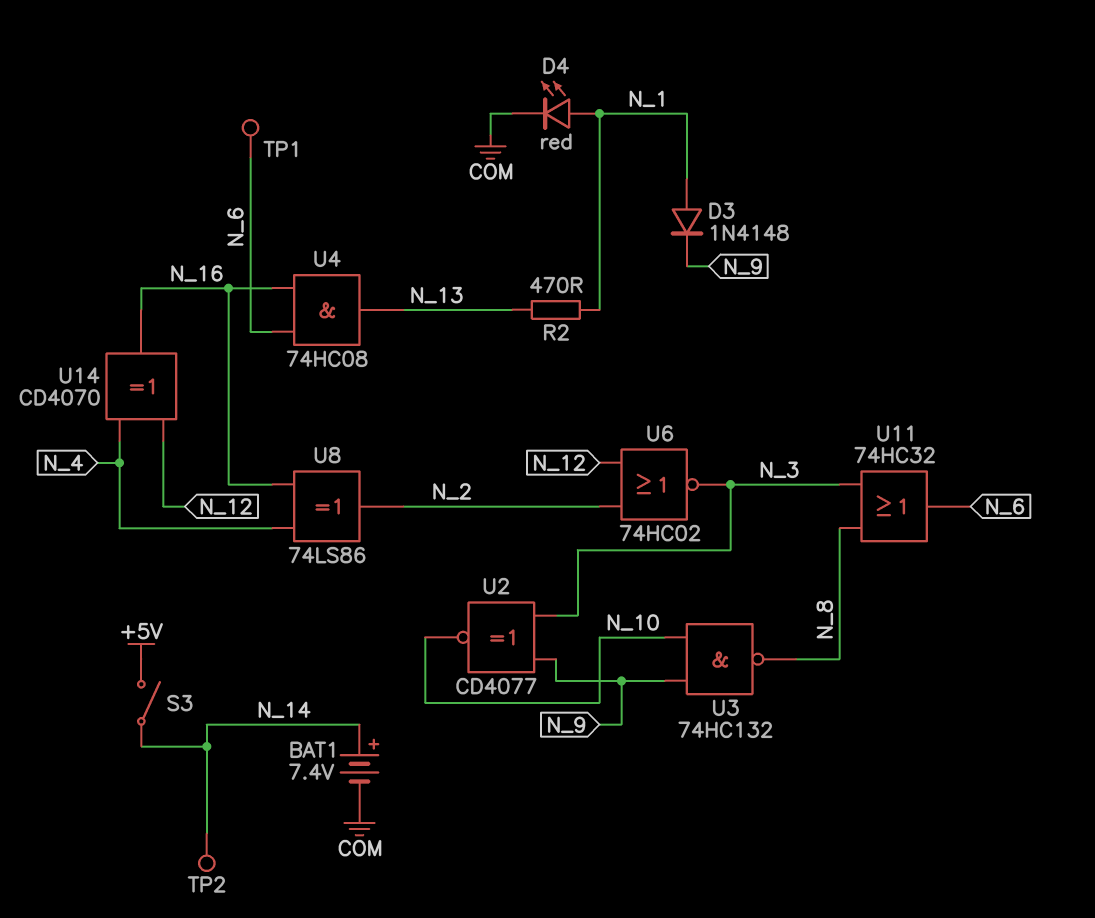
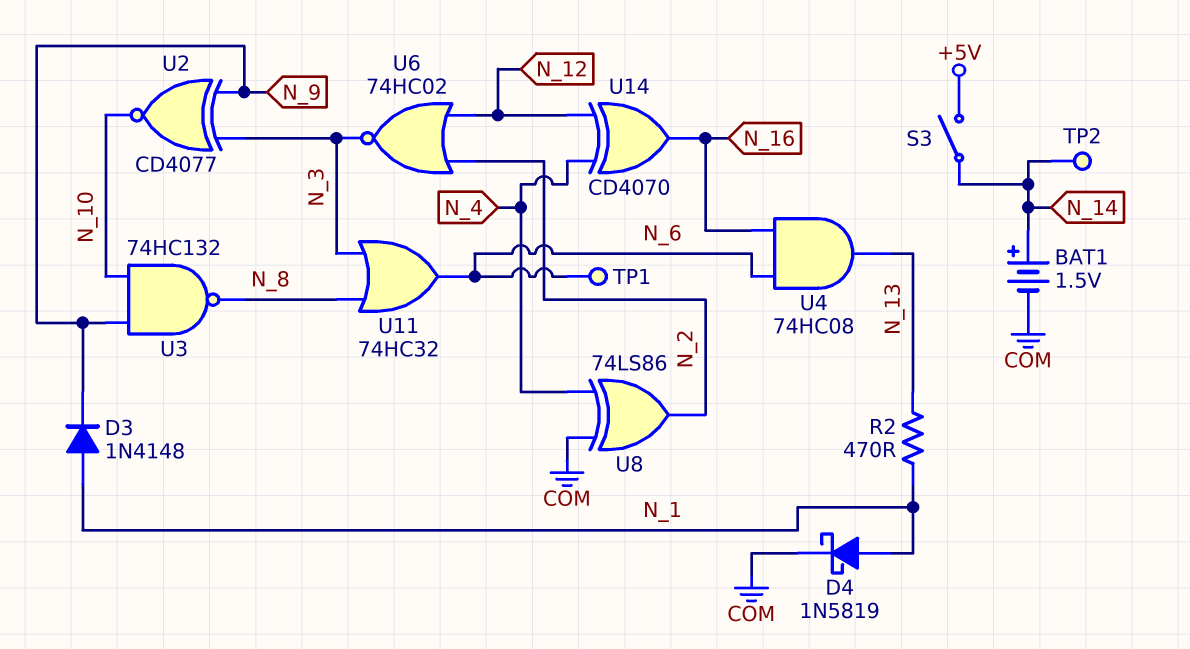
BAT1: 7.4V (plus N_14, minus COM) -> 1.5V (plus N_14, minus COM)
D4: LED red (A N_1, K COM) -> schottky 1N5819 (A N_1, K COM)
U8: XOR 74LS86 (in N_4, in N_16, out N_2) -> XOR 74LS86 (in COM, in N_4, out N_2)

